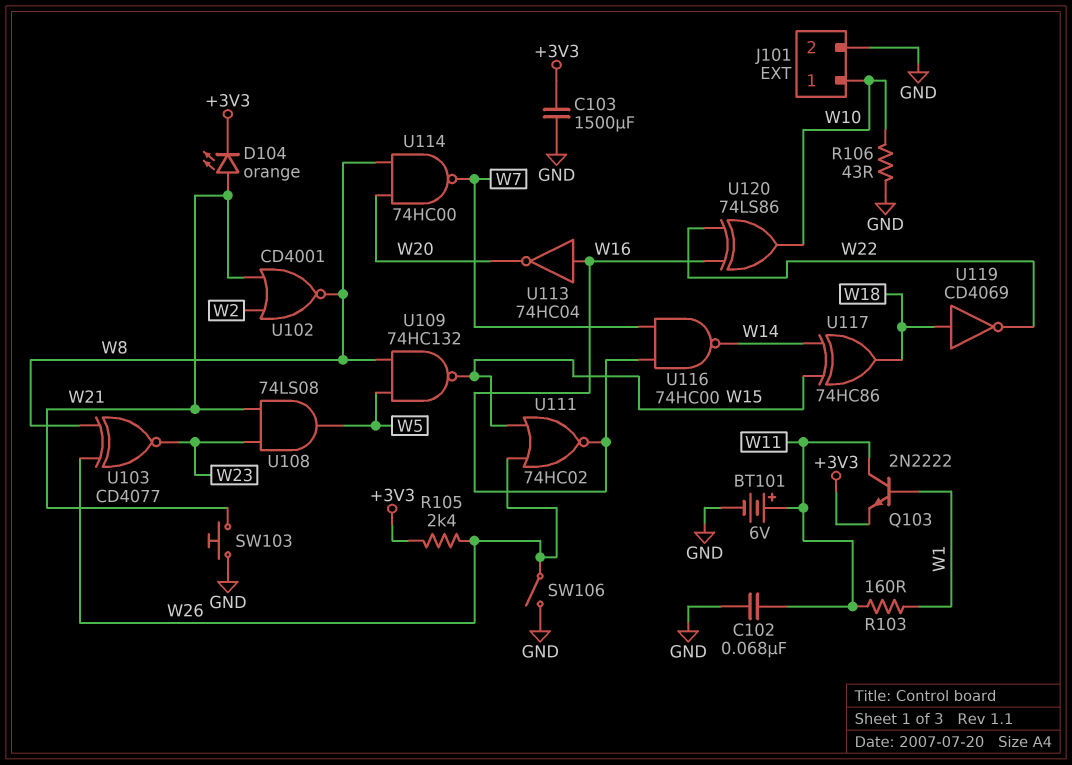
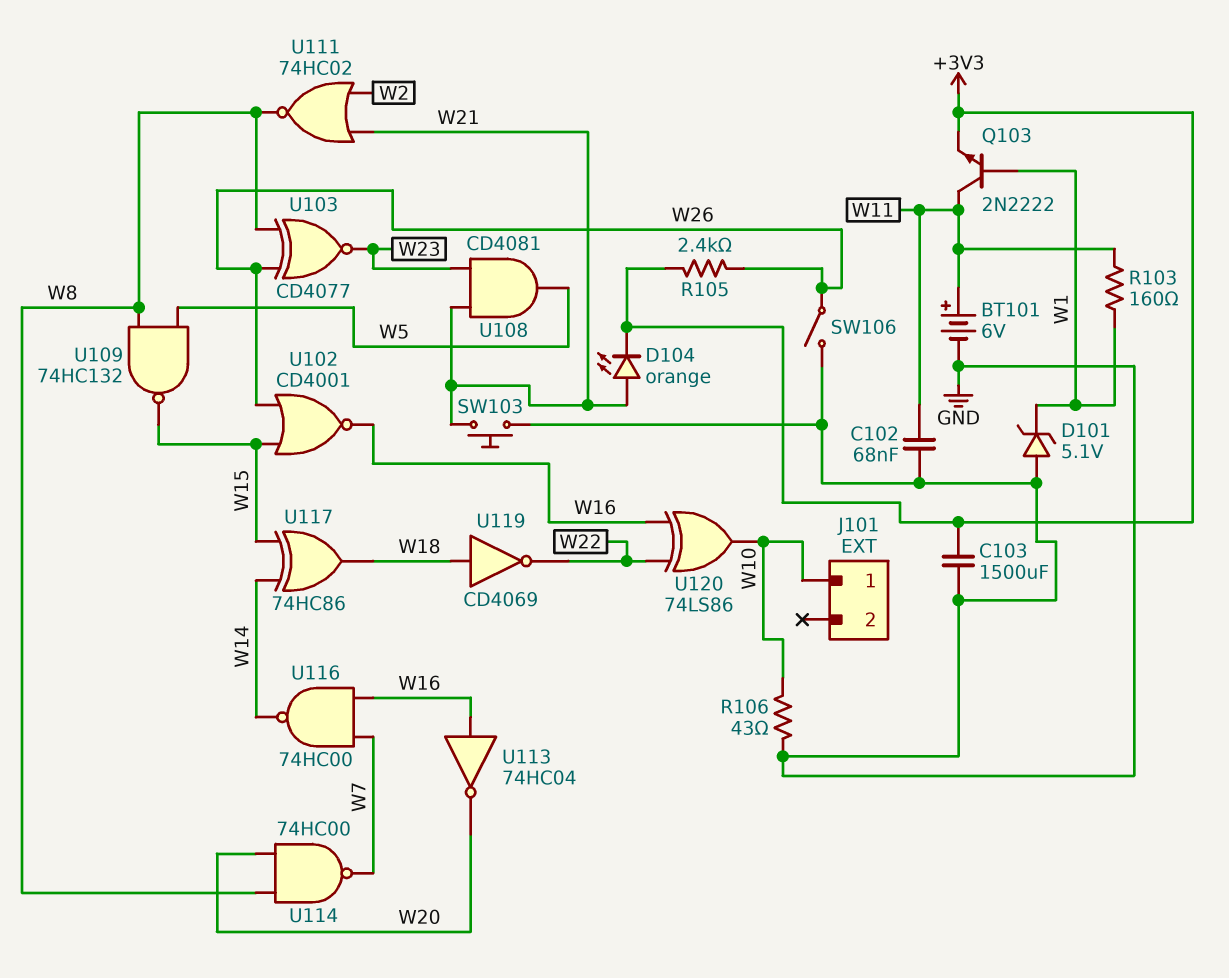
D101: none -> zener 5.1V (A GND, K W1)
J101 pin 2: GND -> none
U102: NOR CD4001 (in W2, in W21, out W8) -> NOR CD4001 (in W15, in W26, out W16)
U108: AND 74LS08 (in W21, in W23, out W5) -> AND CD4081 (in W21, in W23, out W5)
U111: NOR 74HC02 (in W15, in W26, out W16) -> NOR 74HC02 (in W2, in W21, out W8)

